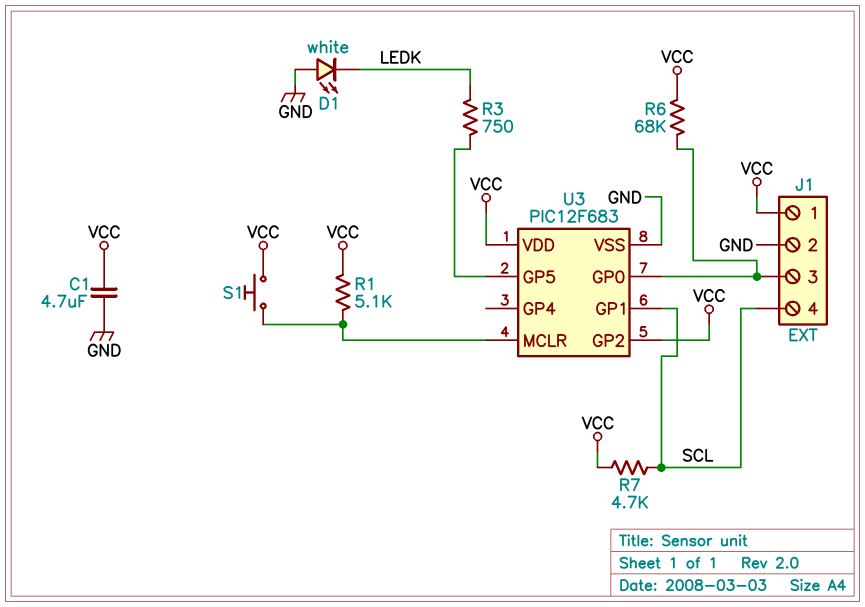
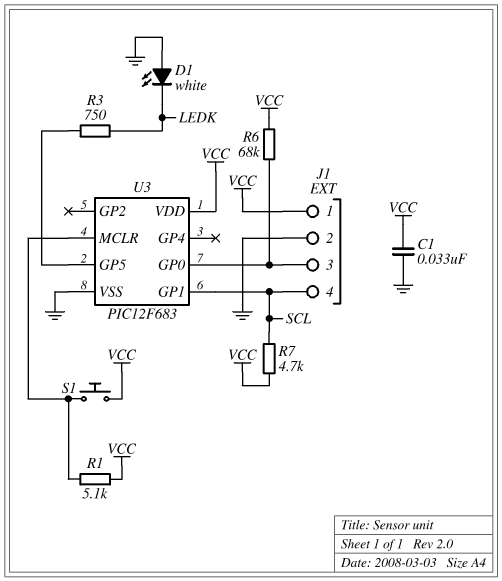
C1: 4.7uF (GND, VCC) -> 33nF (GND, VCC)
U3 pin GP2: VCC -> none

